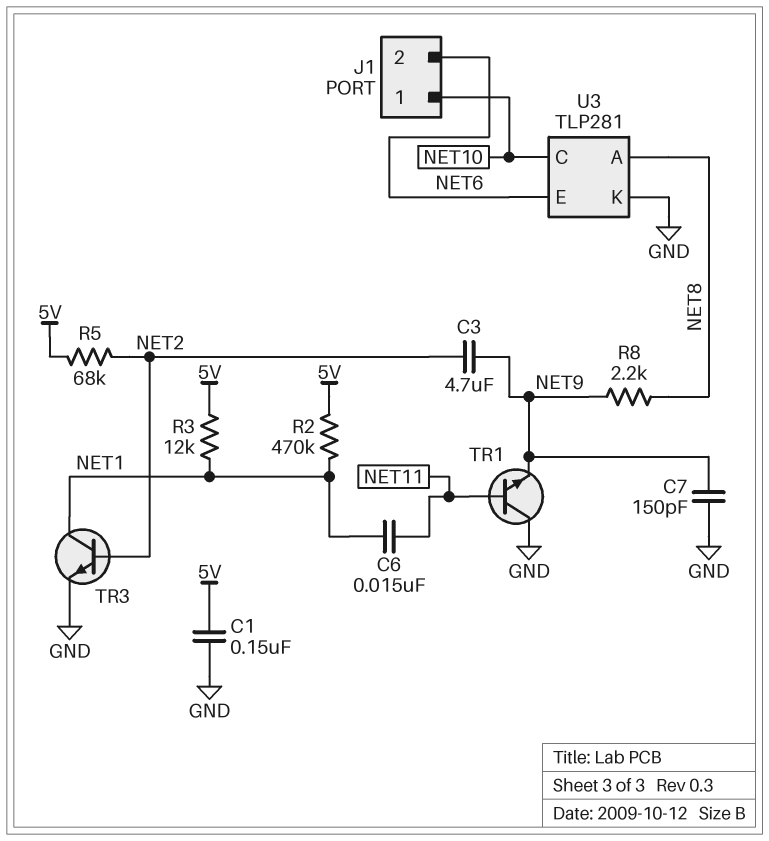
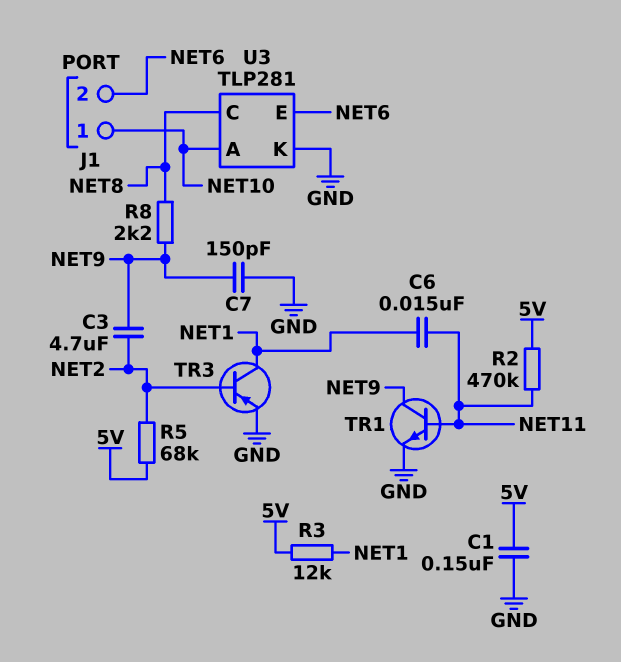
R2: 470k (5V, NET1) -> 470k (5V, NET11)
TR1: NPN (B NET11, C GND, E NET9) -> NPN (B NET11, C NET9, E GND)
TR3: NPN (B NET2, C NET1, E GND) -> PNP (B NET2, C NET1, E GND)
U3 pin A: NET8 -> NET10
U3 pin C: NET10 -> NET8

